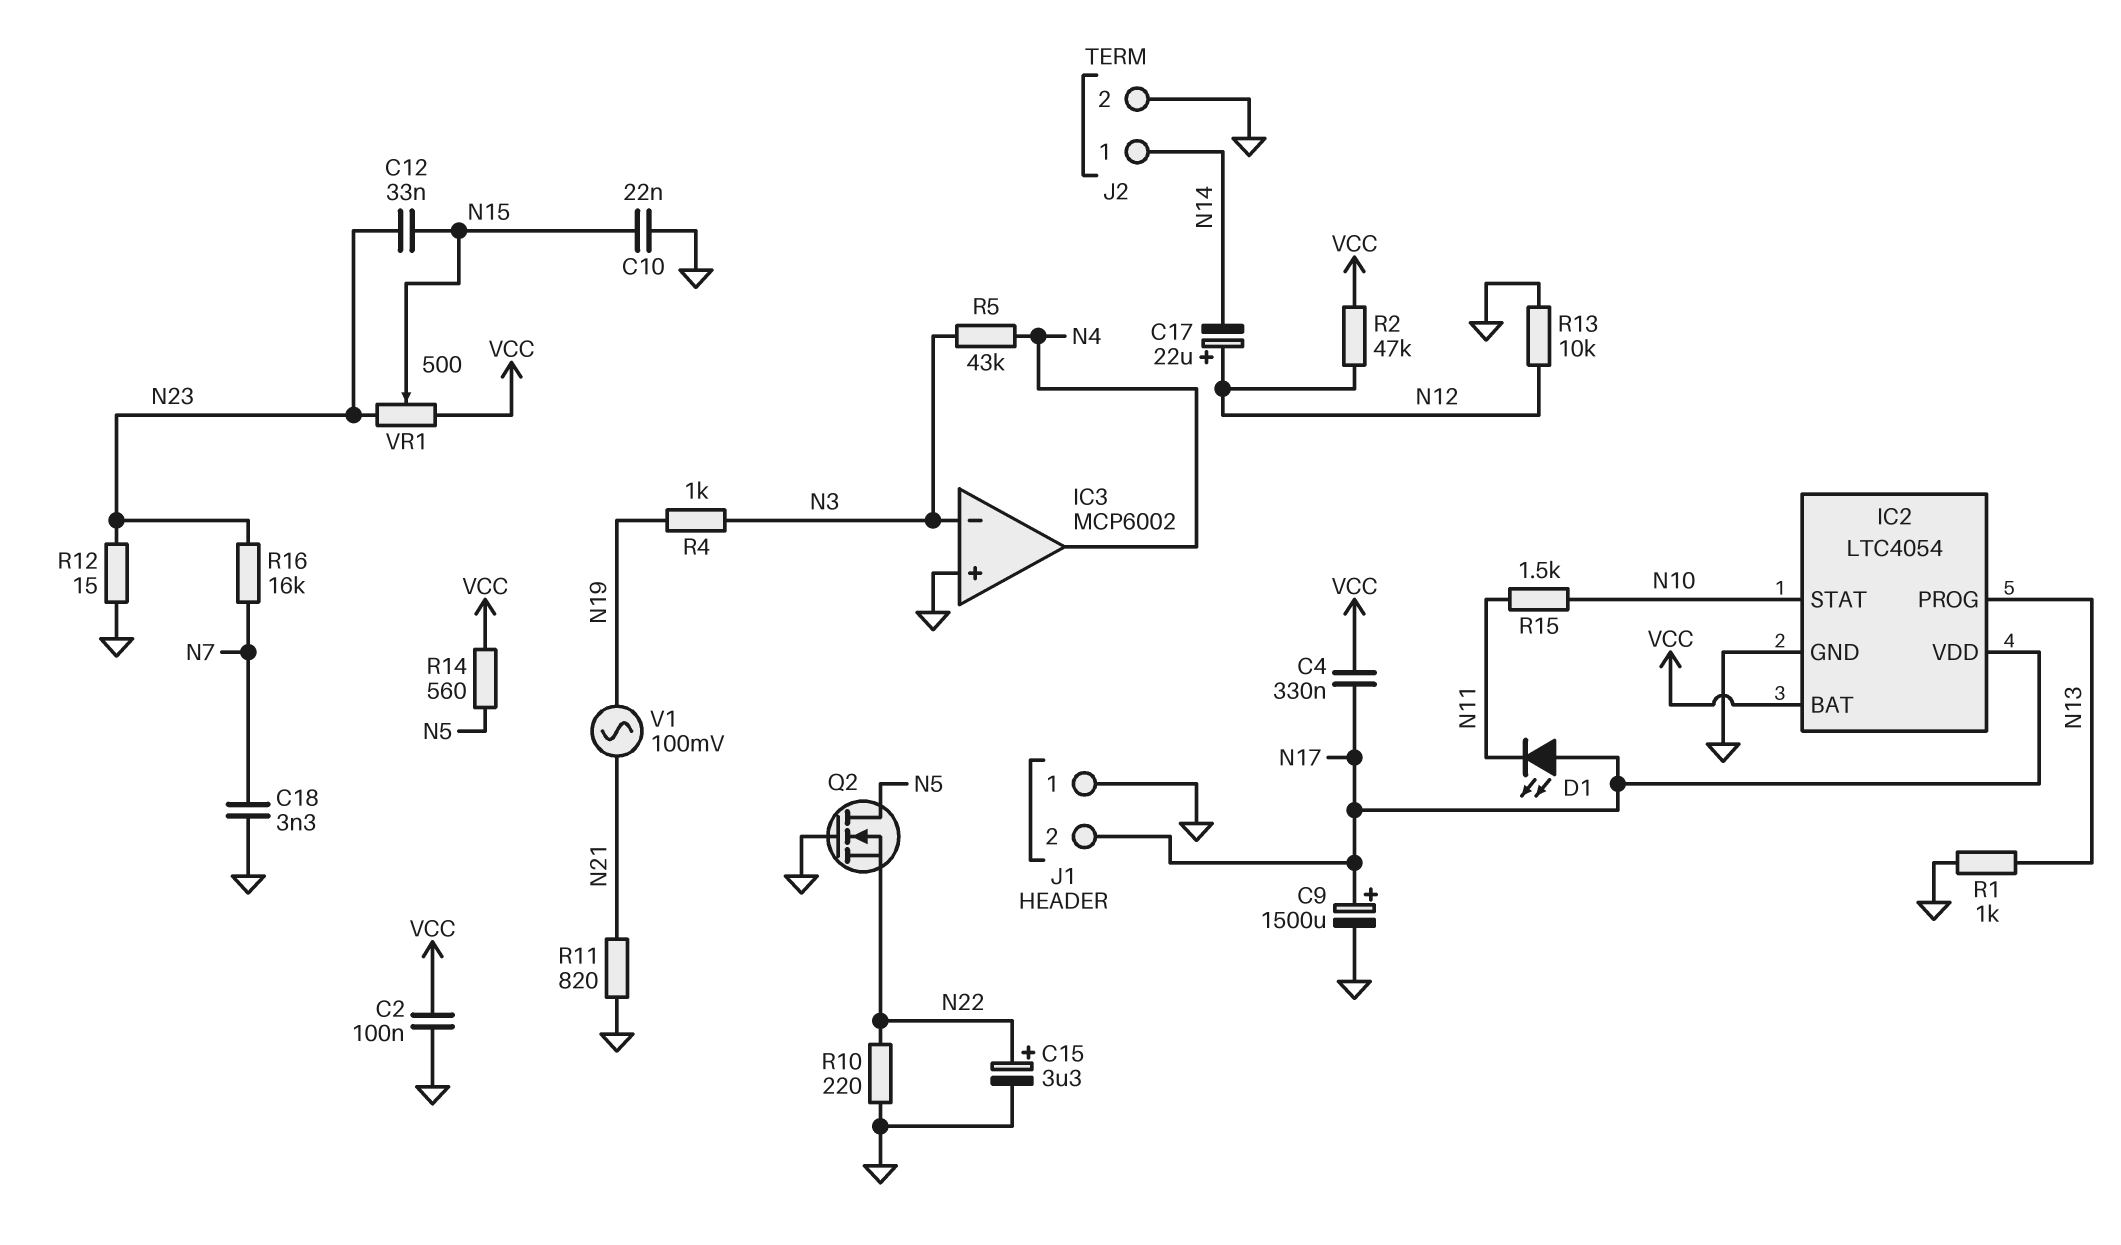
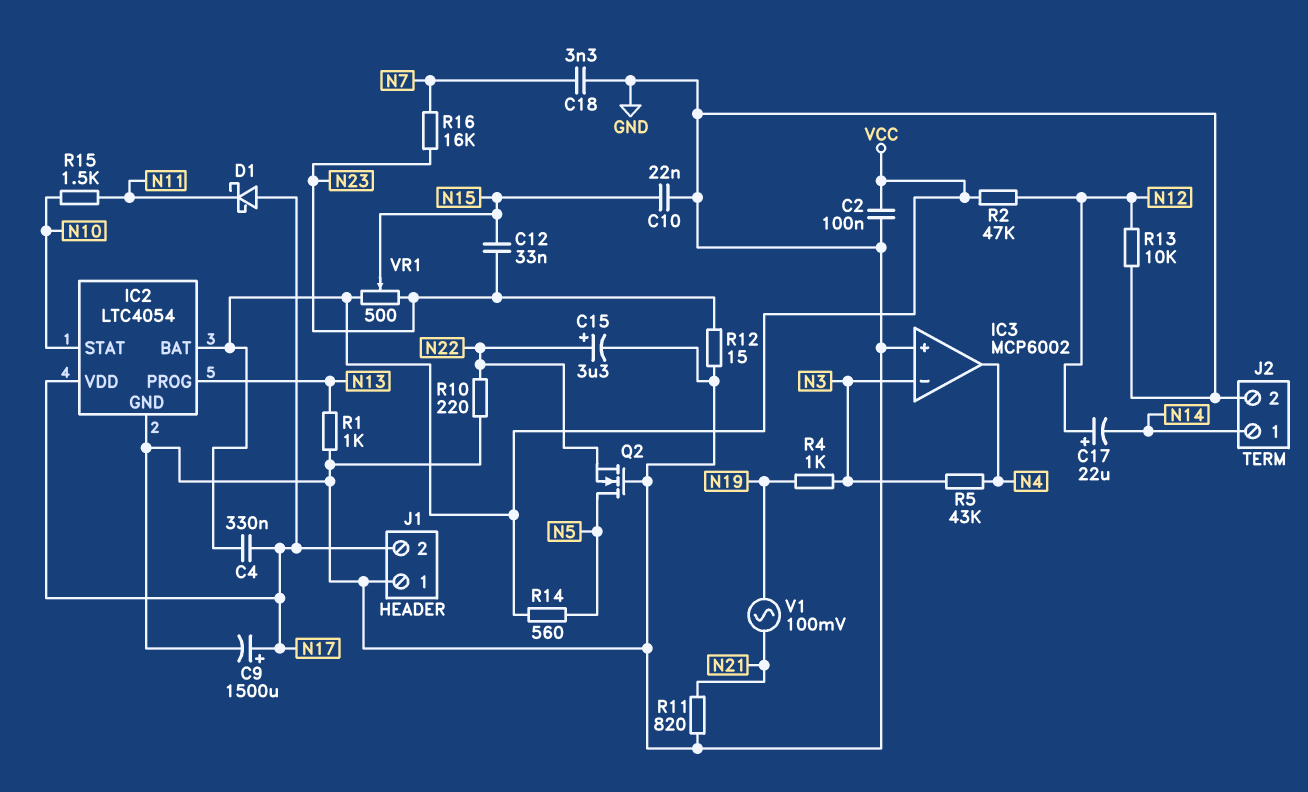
D1: LED (A N17, K N11) -> schottky (A N17, K N11)

